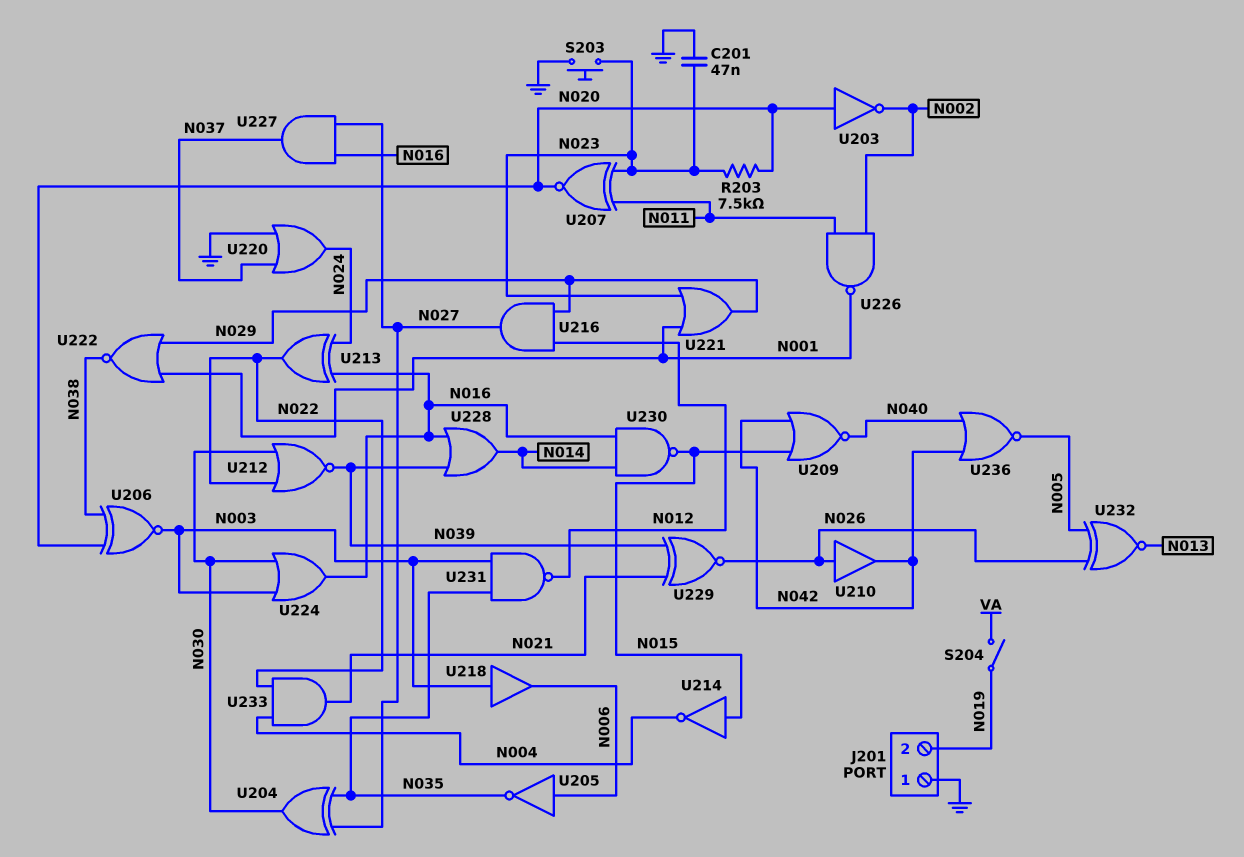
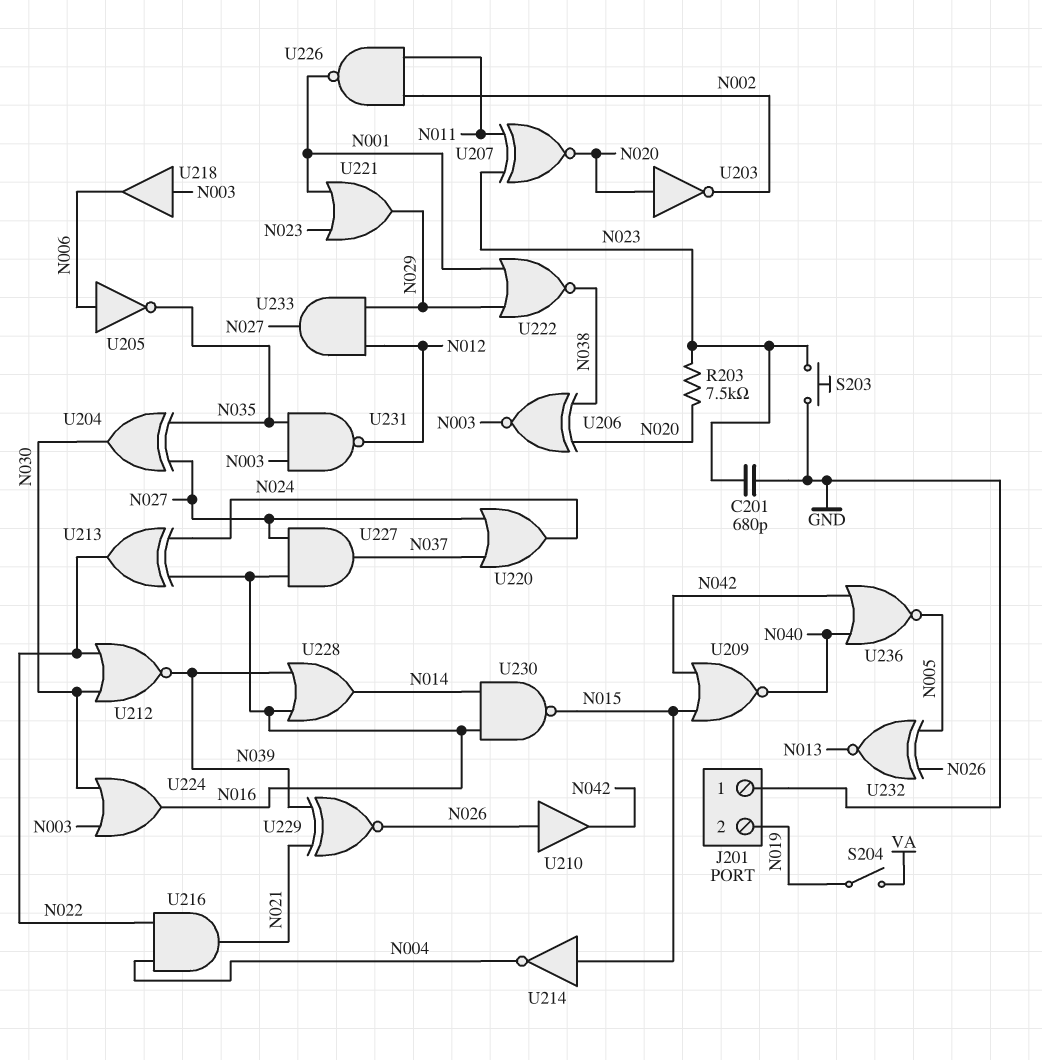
C201: 47nF (GND, N023) -> 680pF (GND, N023)
U216: AND (in N012, in N029, out N027) -> AND (in N004, in N022, out N021)
U220: OR (in GND, in N037, out N024) -> OR (in N027, in N037, out N024)
U233: AND (in N004, in N022, out N021) -> AND (in N012, in N029, out N027)

